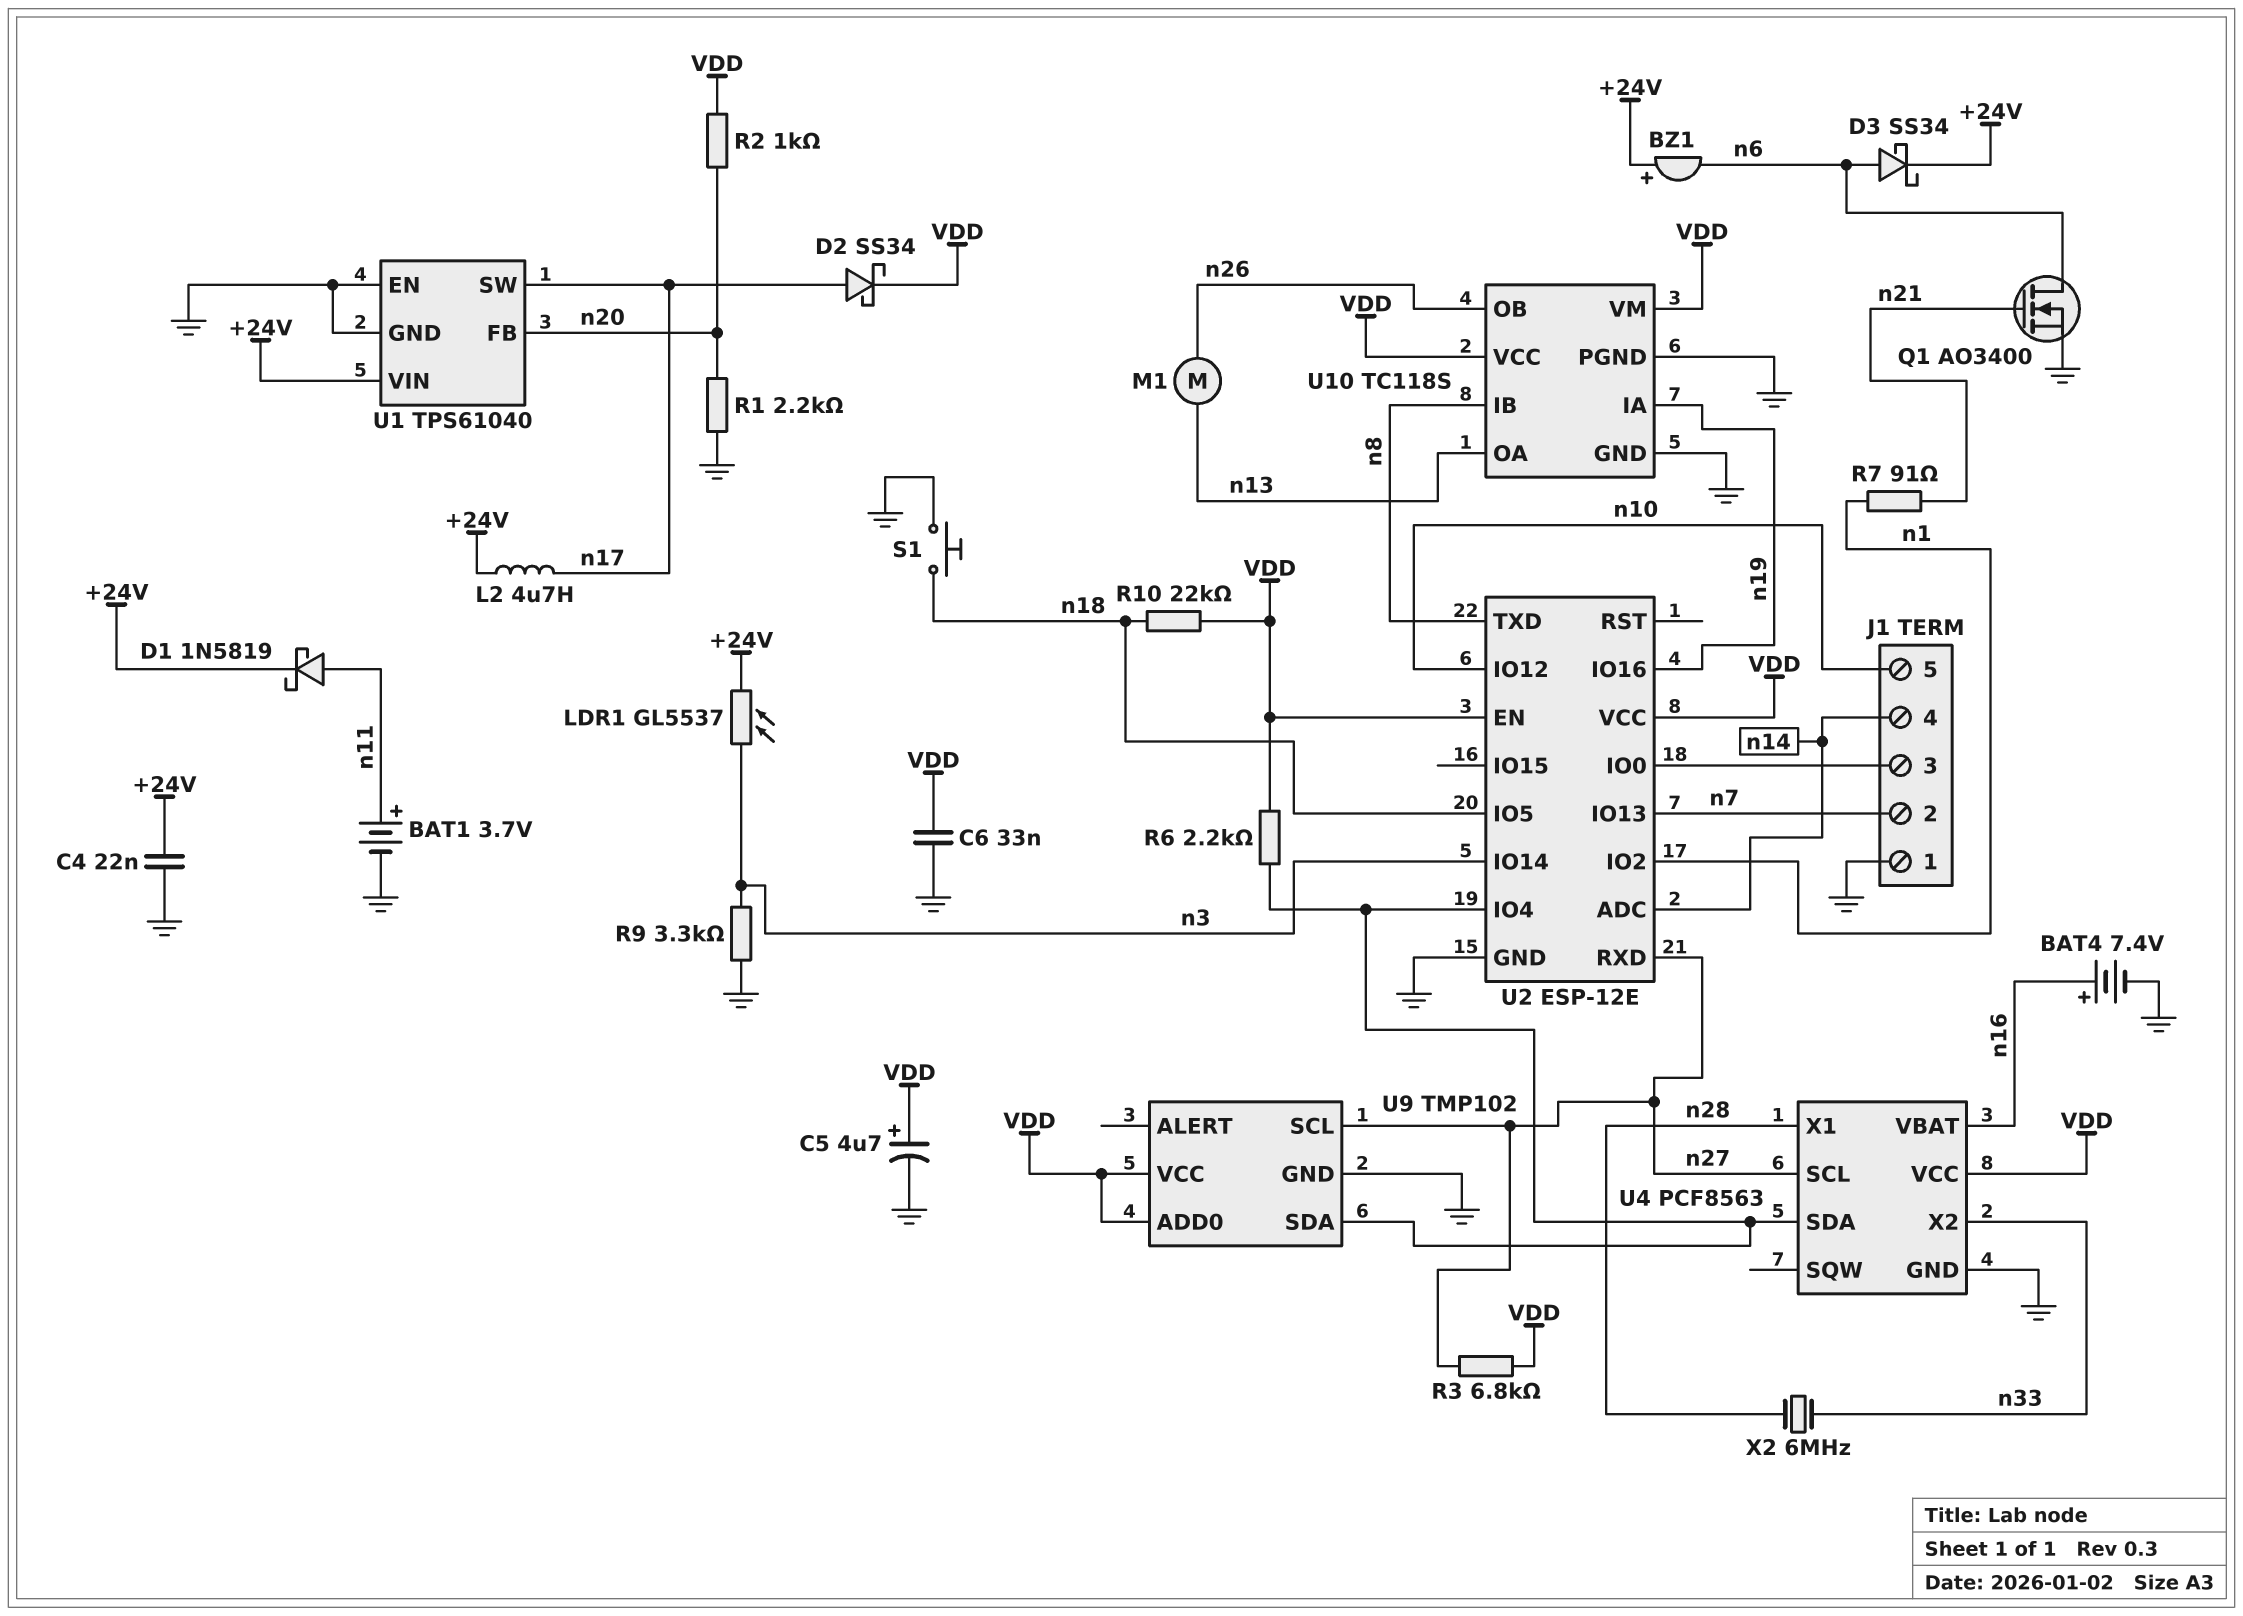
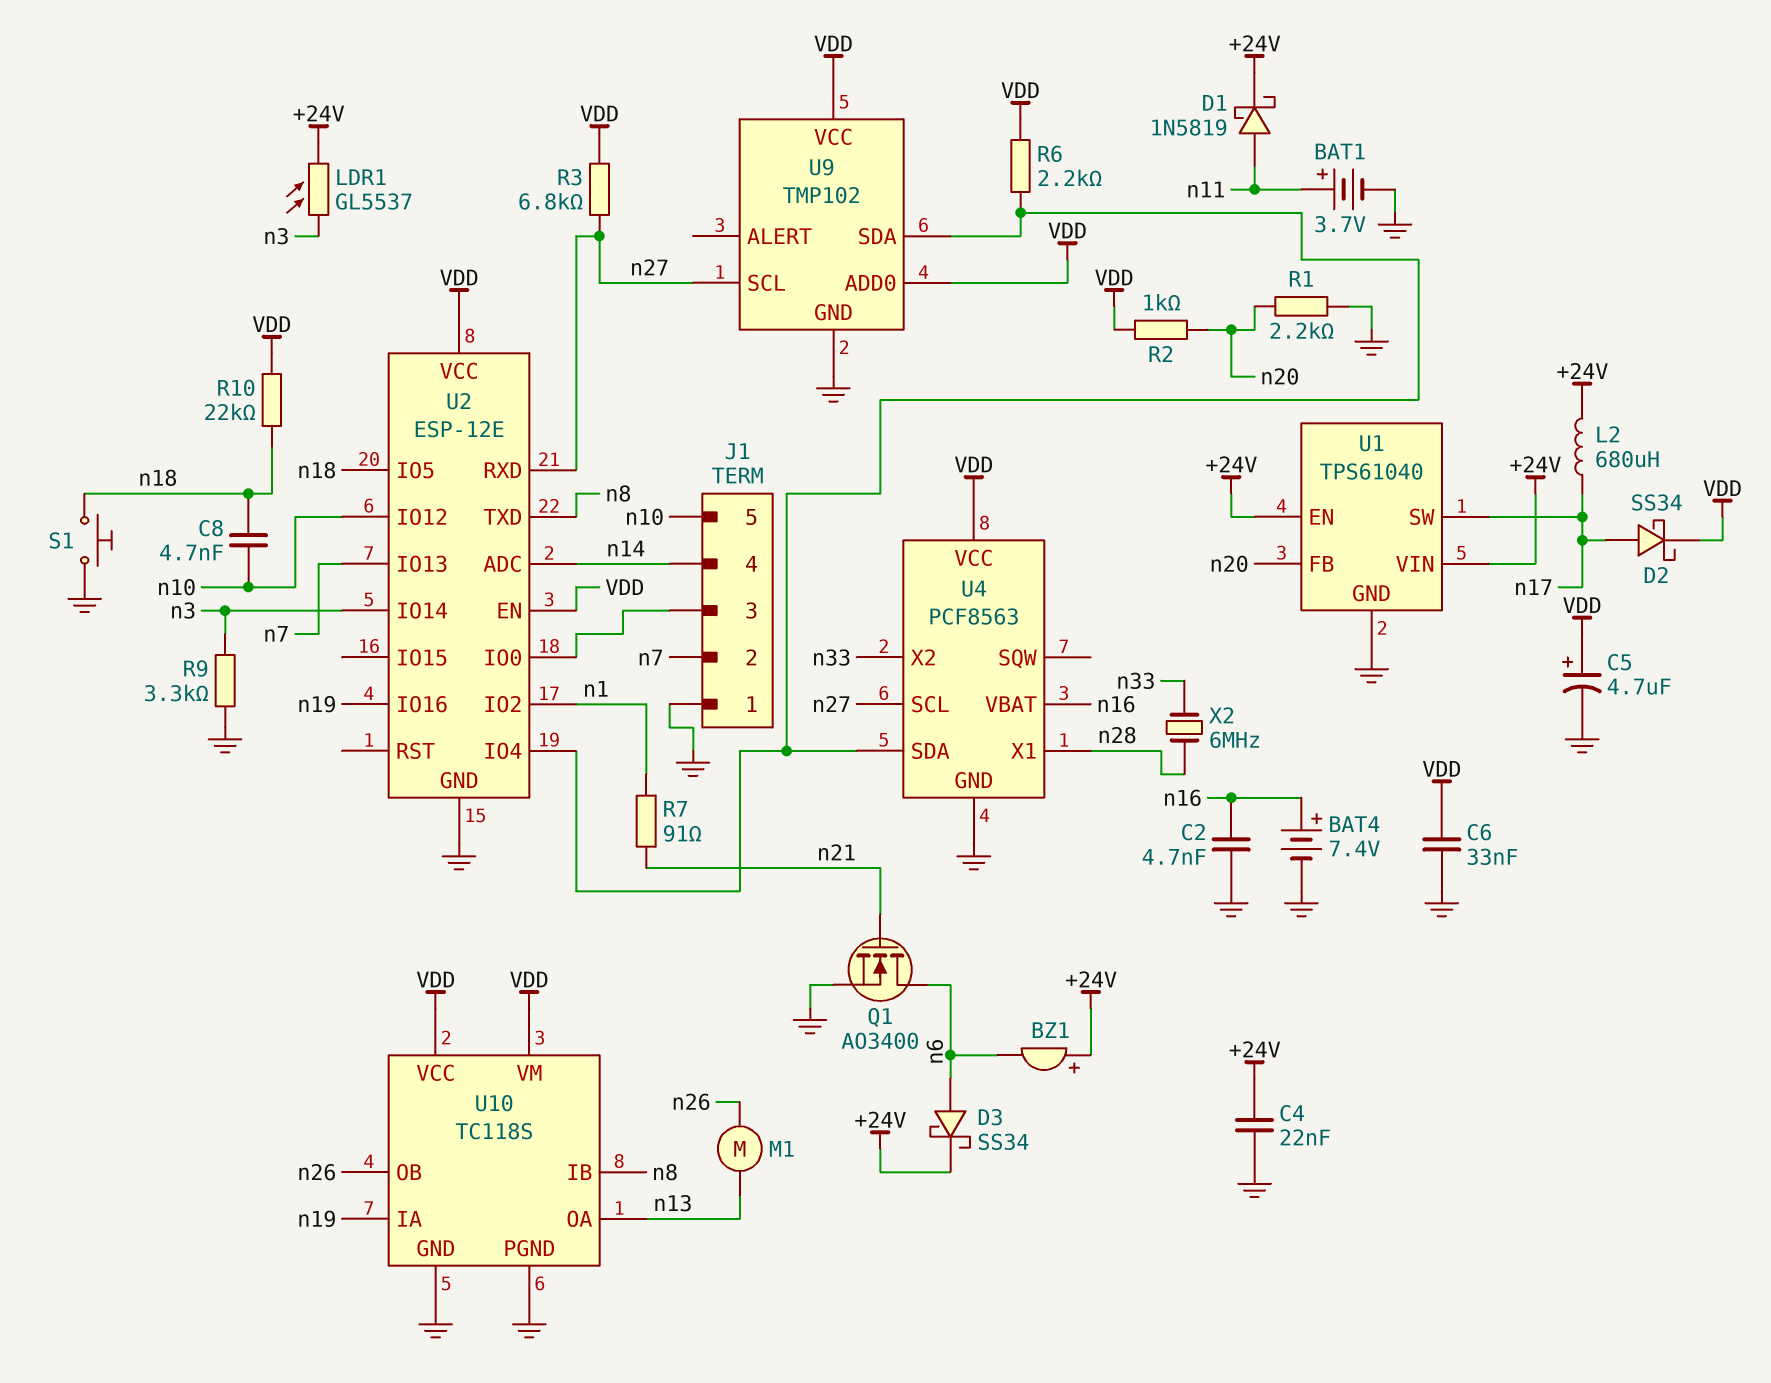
C2: none -> 4.7nF (GND, n16)
C8: none -> 4.7nF (n10, n18)
L2: 4.7uH (+24V, n17) -> 680uH (+24V, n17)
U1 pin EN: GND -> +24V

